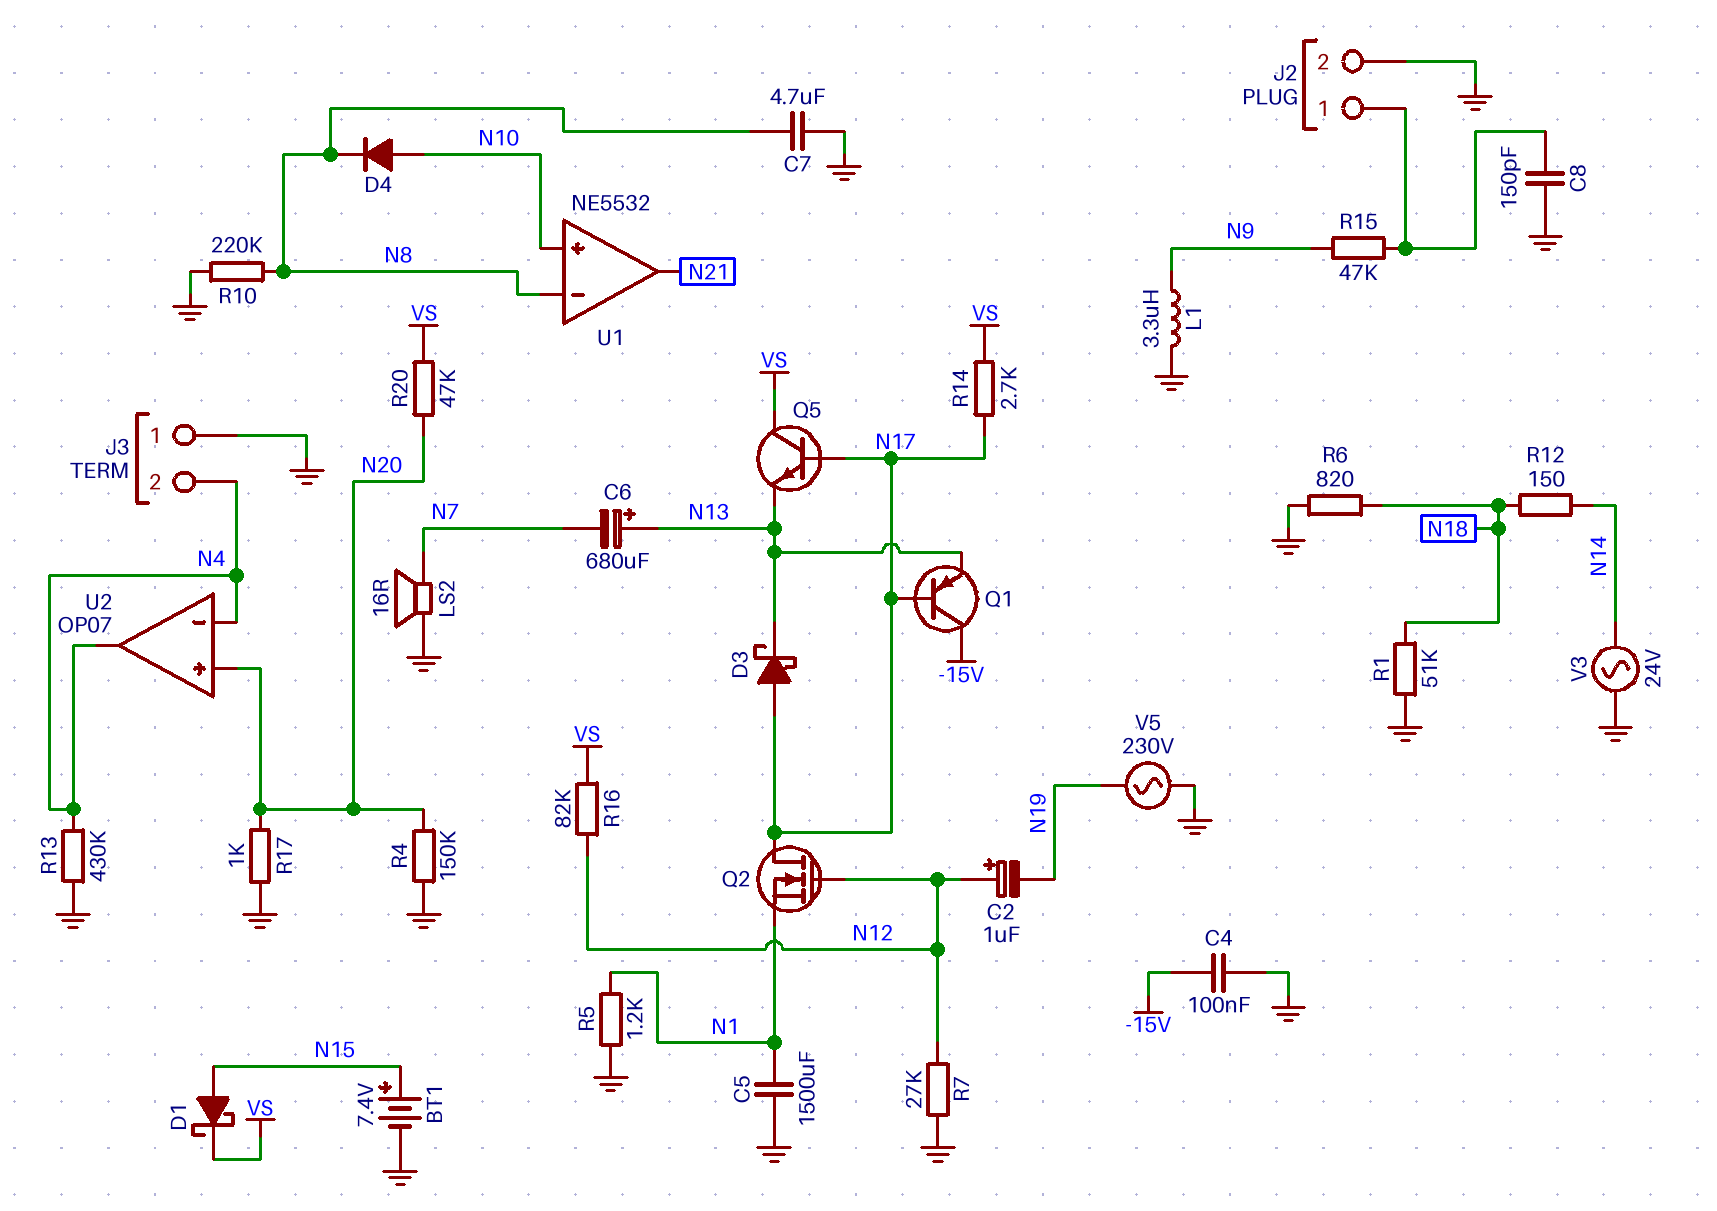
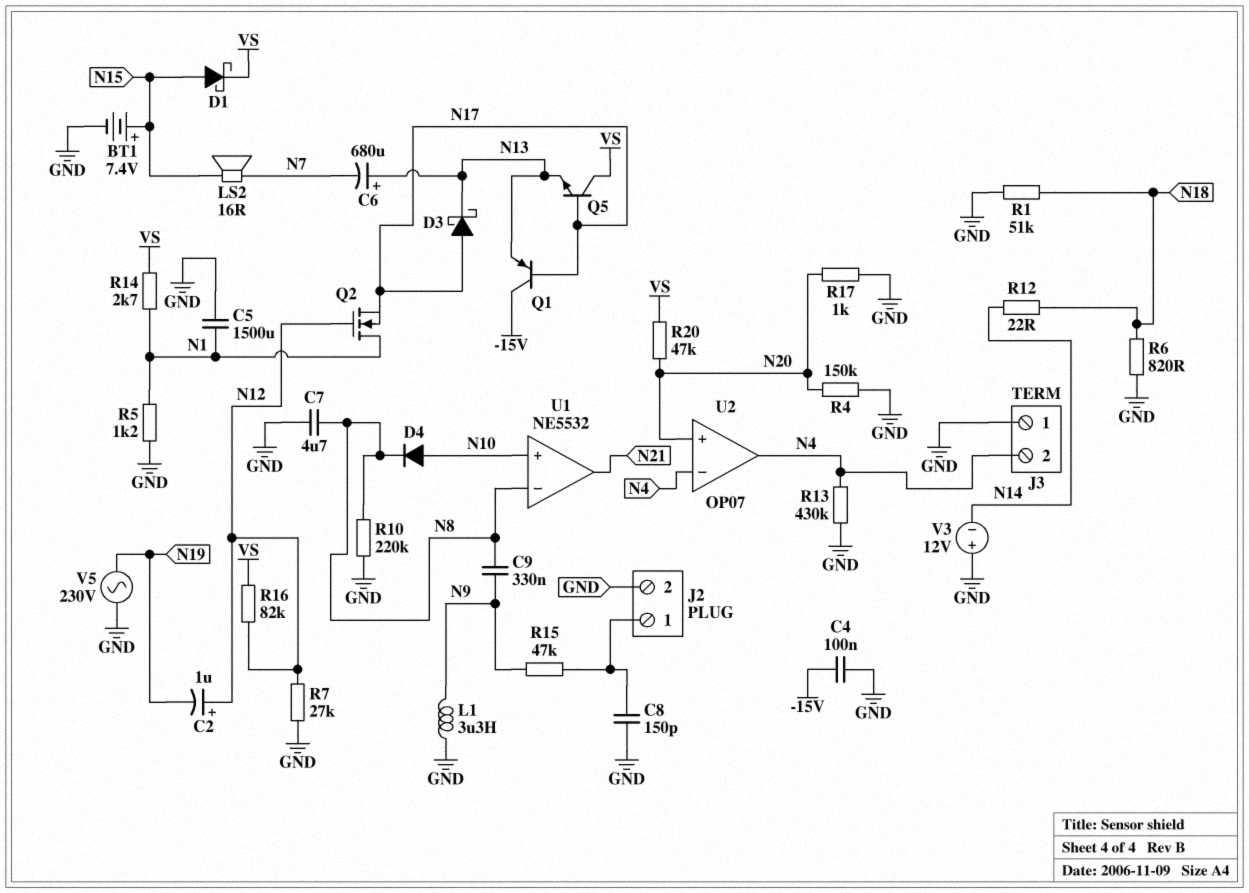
C9: none -> 330nF (N8, N9)
LS2: speaker 16R (GND, N7) -> speaker 16R (N7, N15)
Q2: NMOS (G N12, D N17, S N1) -> NMOS (G N12, D N1, S N17)
R12: 150 (N14, N18) -> 22 (N14, N18)
R14: 2.7k (N17, VS) -> 2.7k (N1, VS)
V3: AC 24V (GND, N14) -> 12V (plus GND, minus N14)

